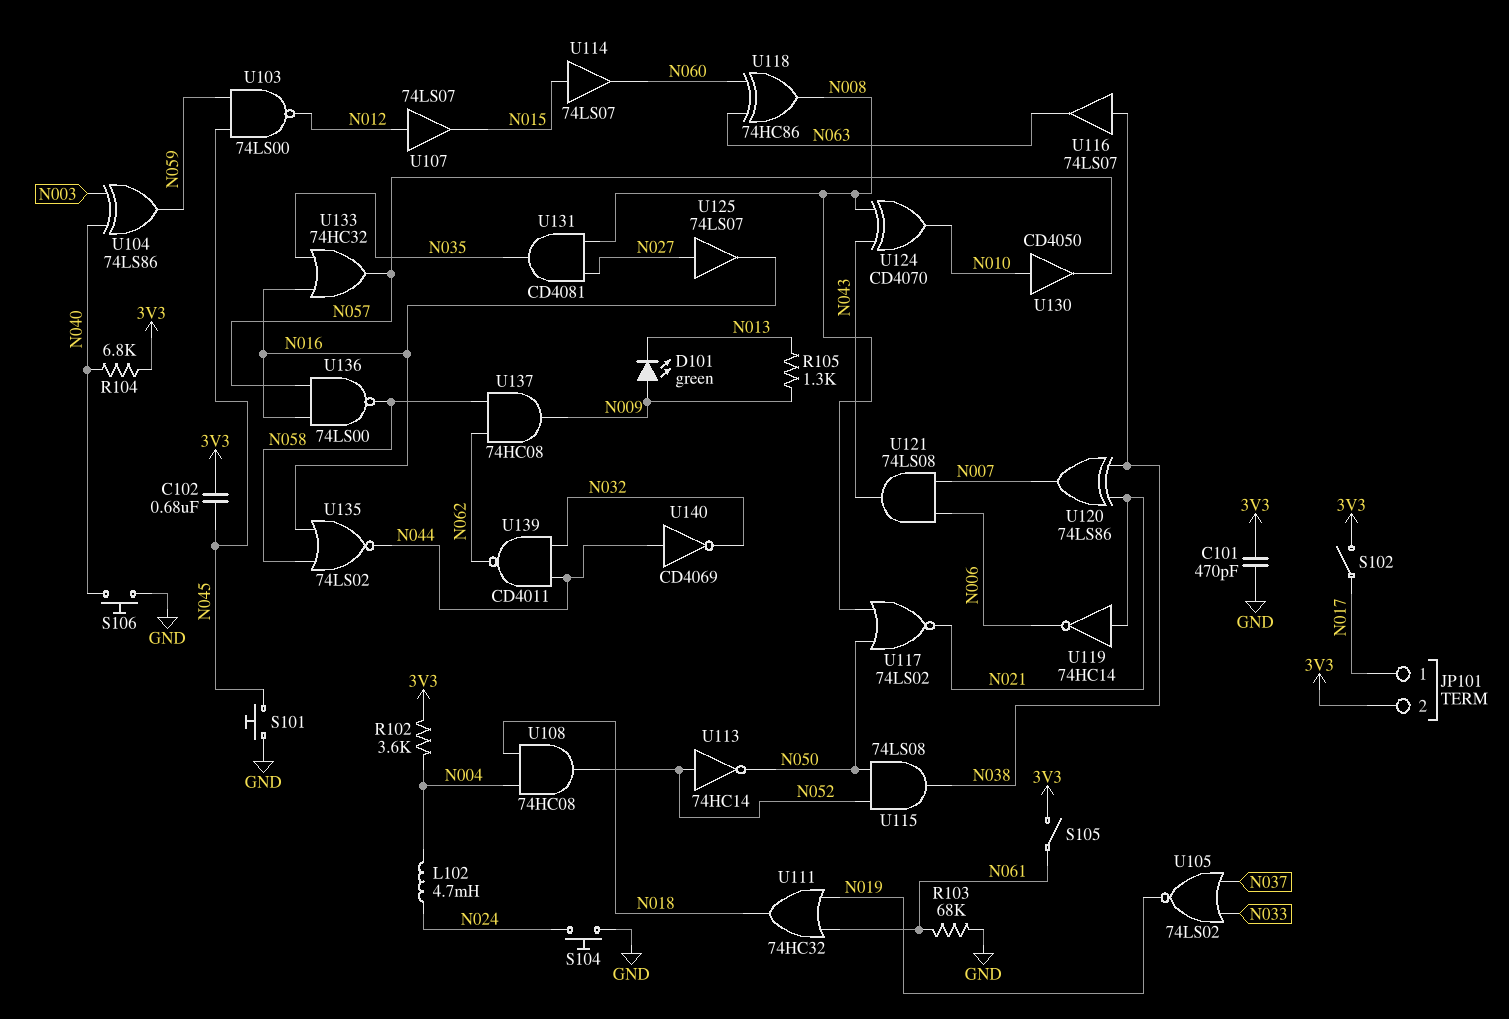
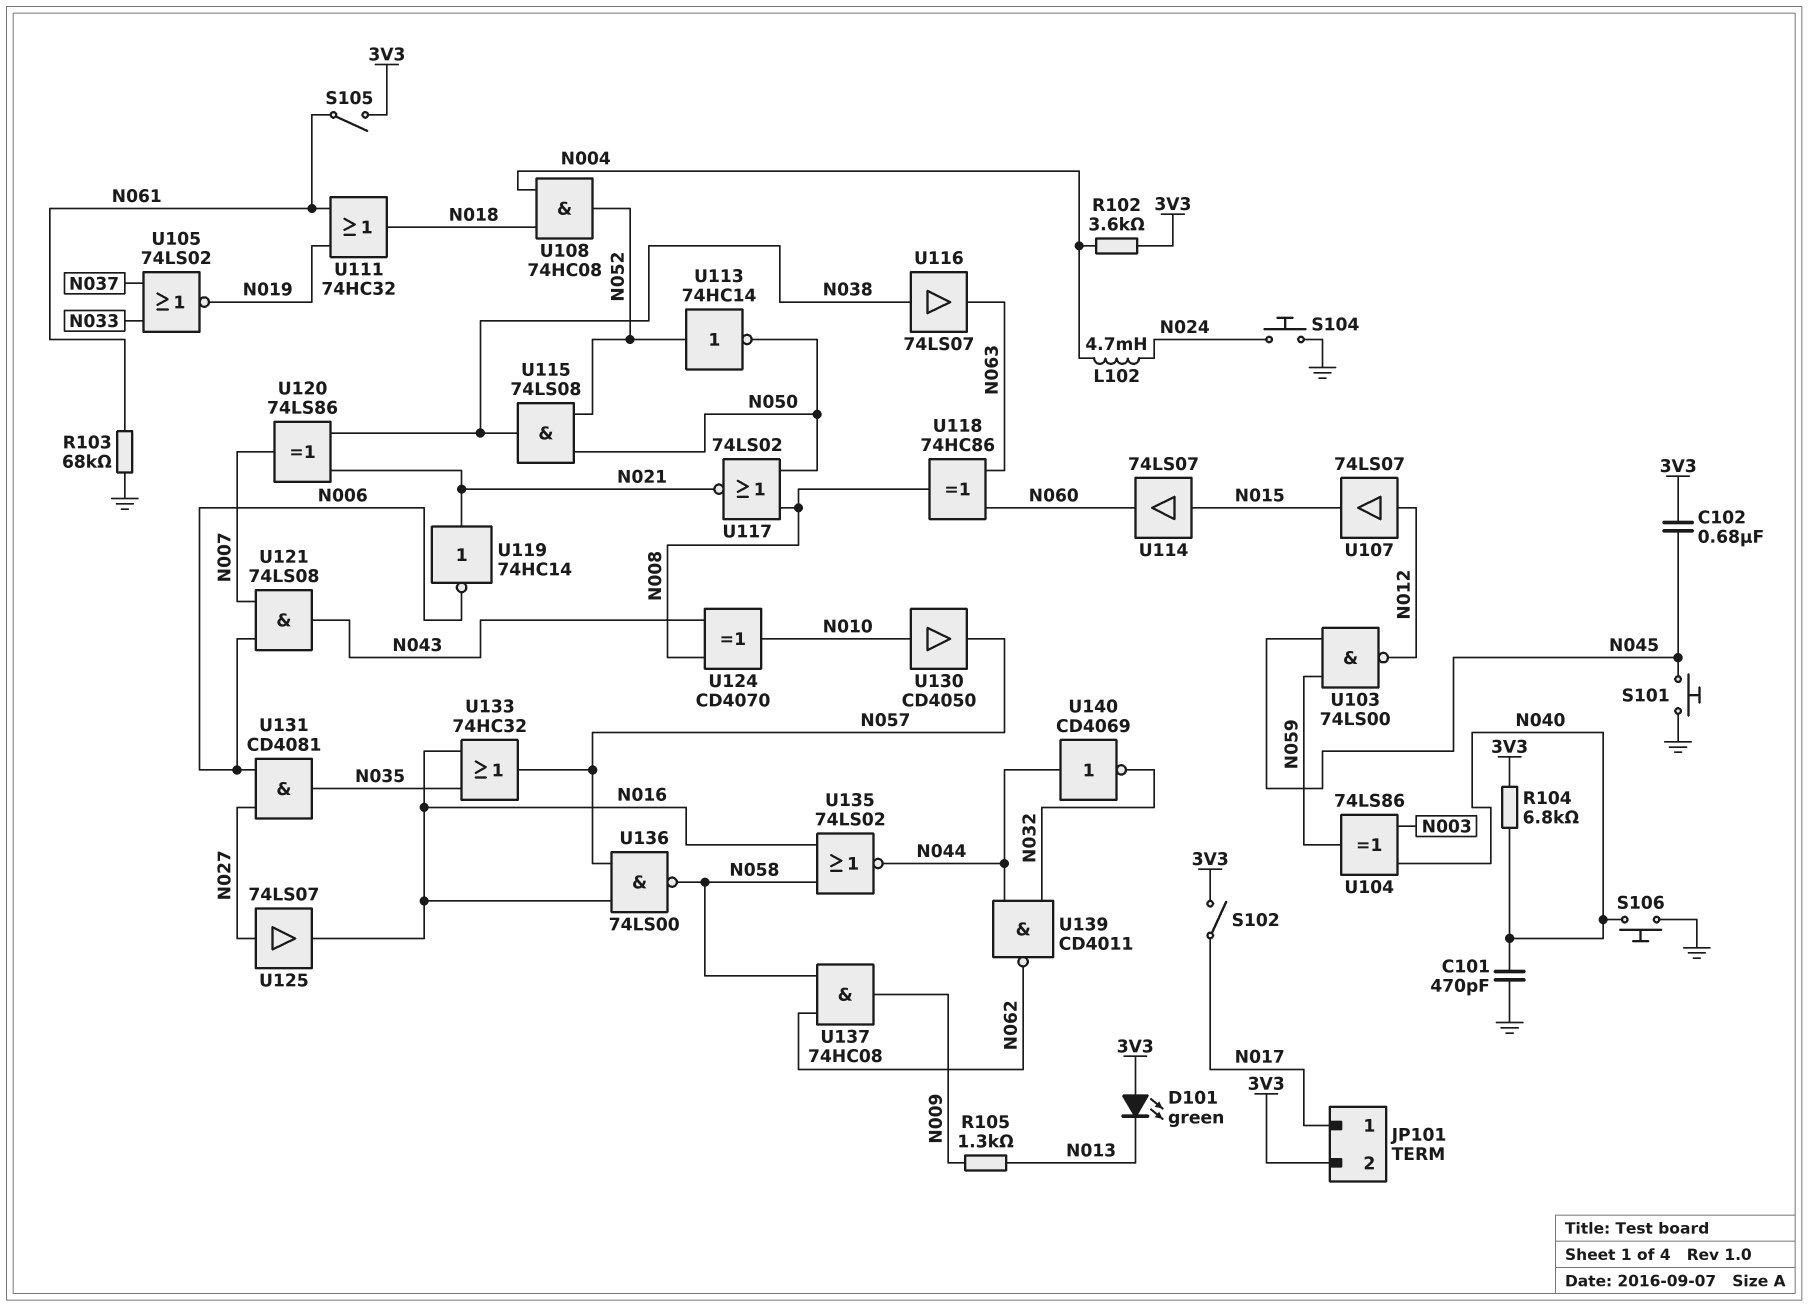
C101: 470pF (3V3, GND) -> 470pF (GND, N040)
D101: LED green (A N009, K N013) -> LED green (A 3V3, K N013)
U131: AND CD4081 (in N008, in N027, out N035) -> AND CD4081 (in N006, in N027, out N035)

